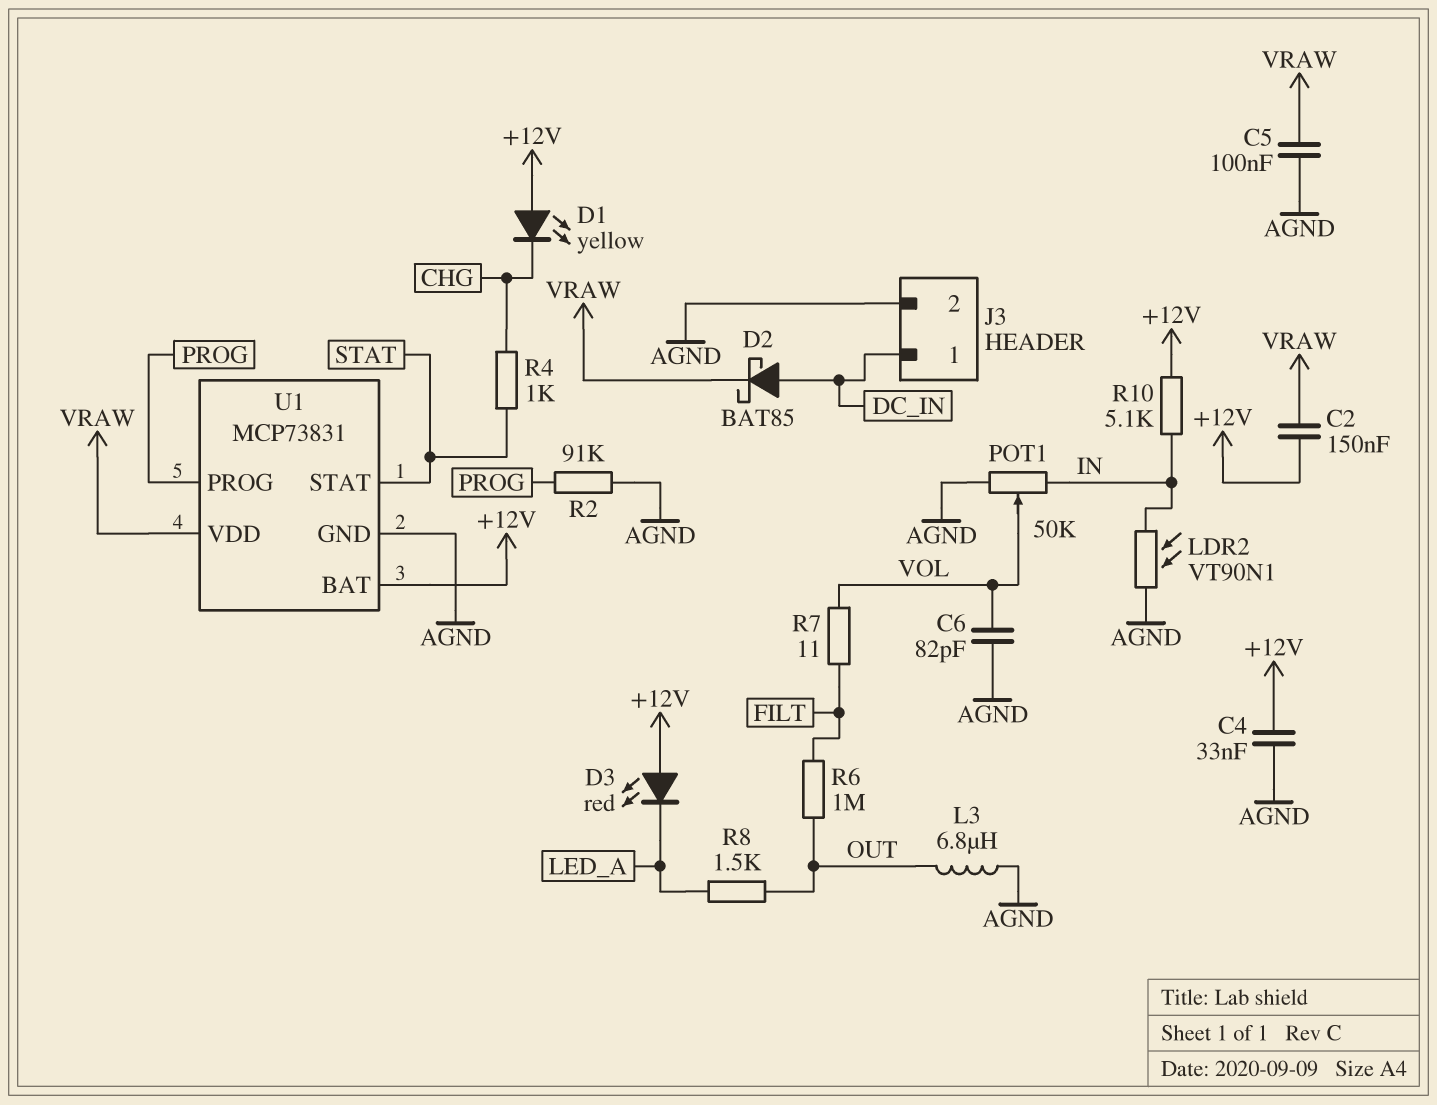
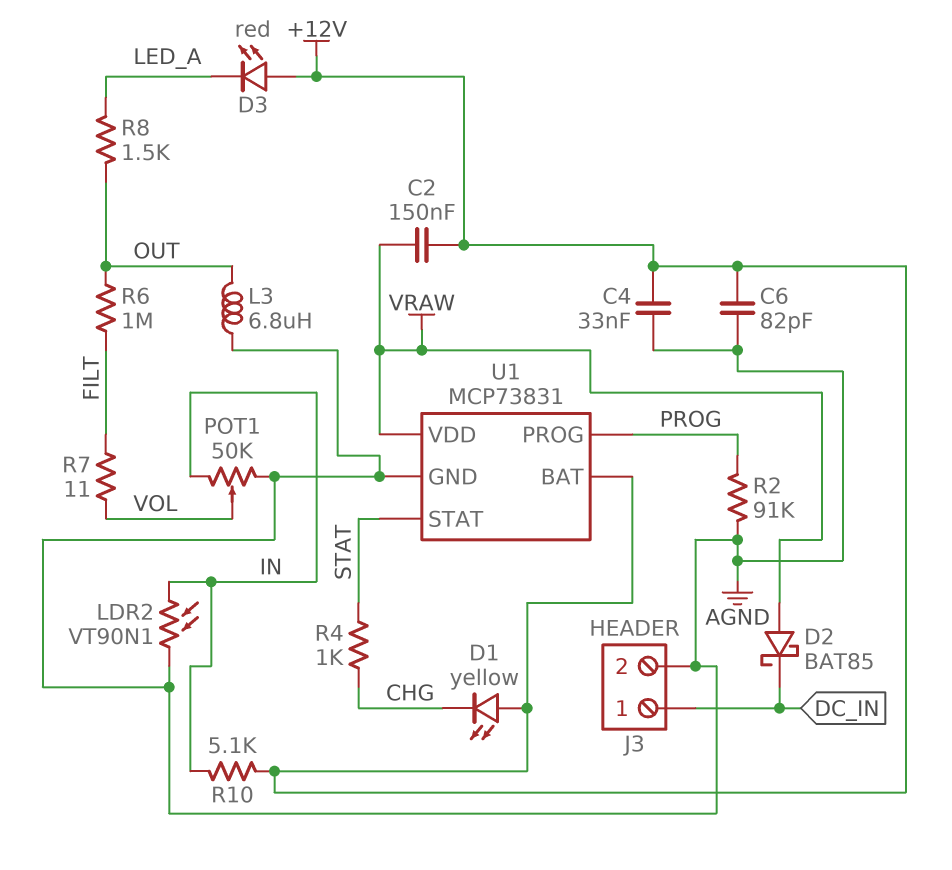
C5: 100nF (AGND, VRAW) -> none
C6: 82pF (AGND, VOL) -> 82pF (+12V, AGND)
D2: schottky BAT85 (A DC_IN, K VRAW) -> schottky BAT85 (A VRAW, K DC_IN)

